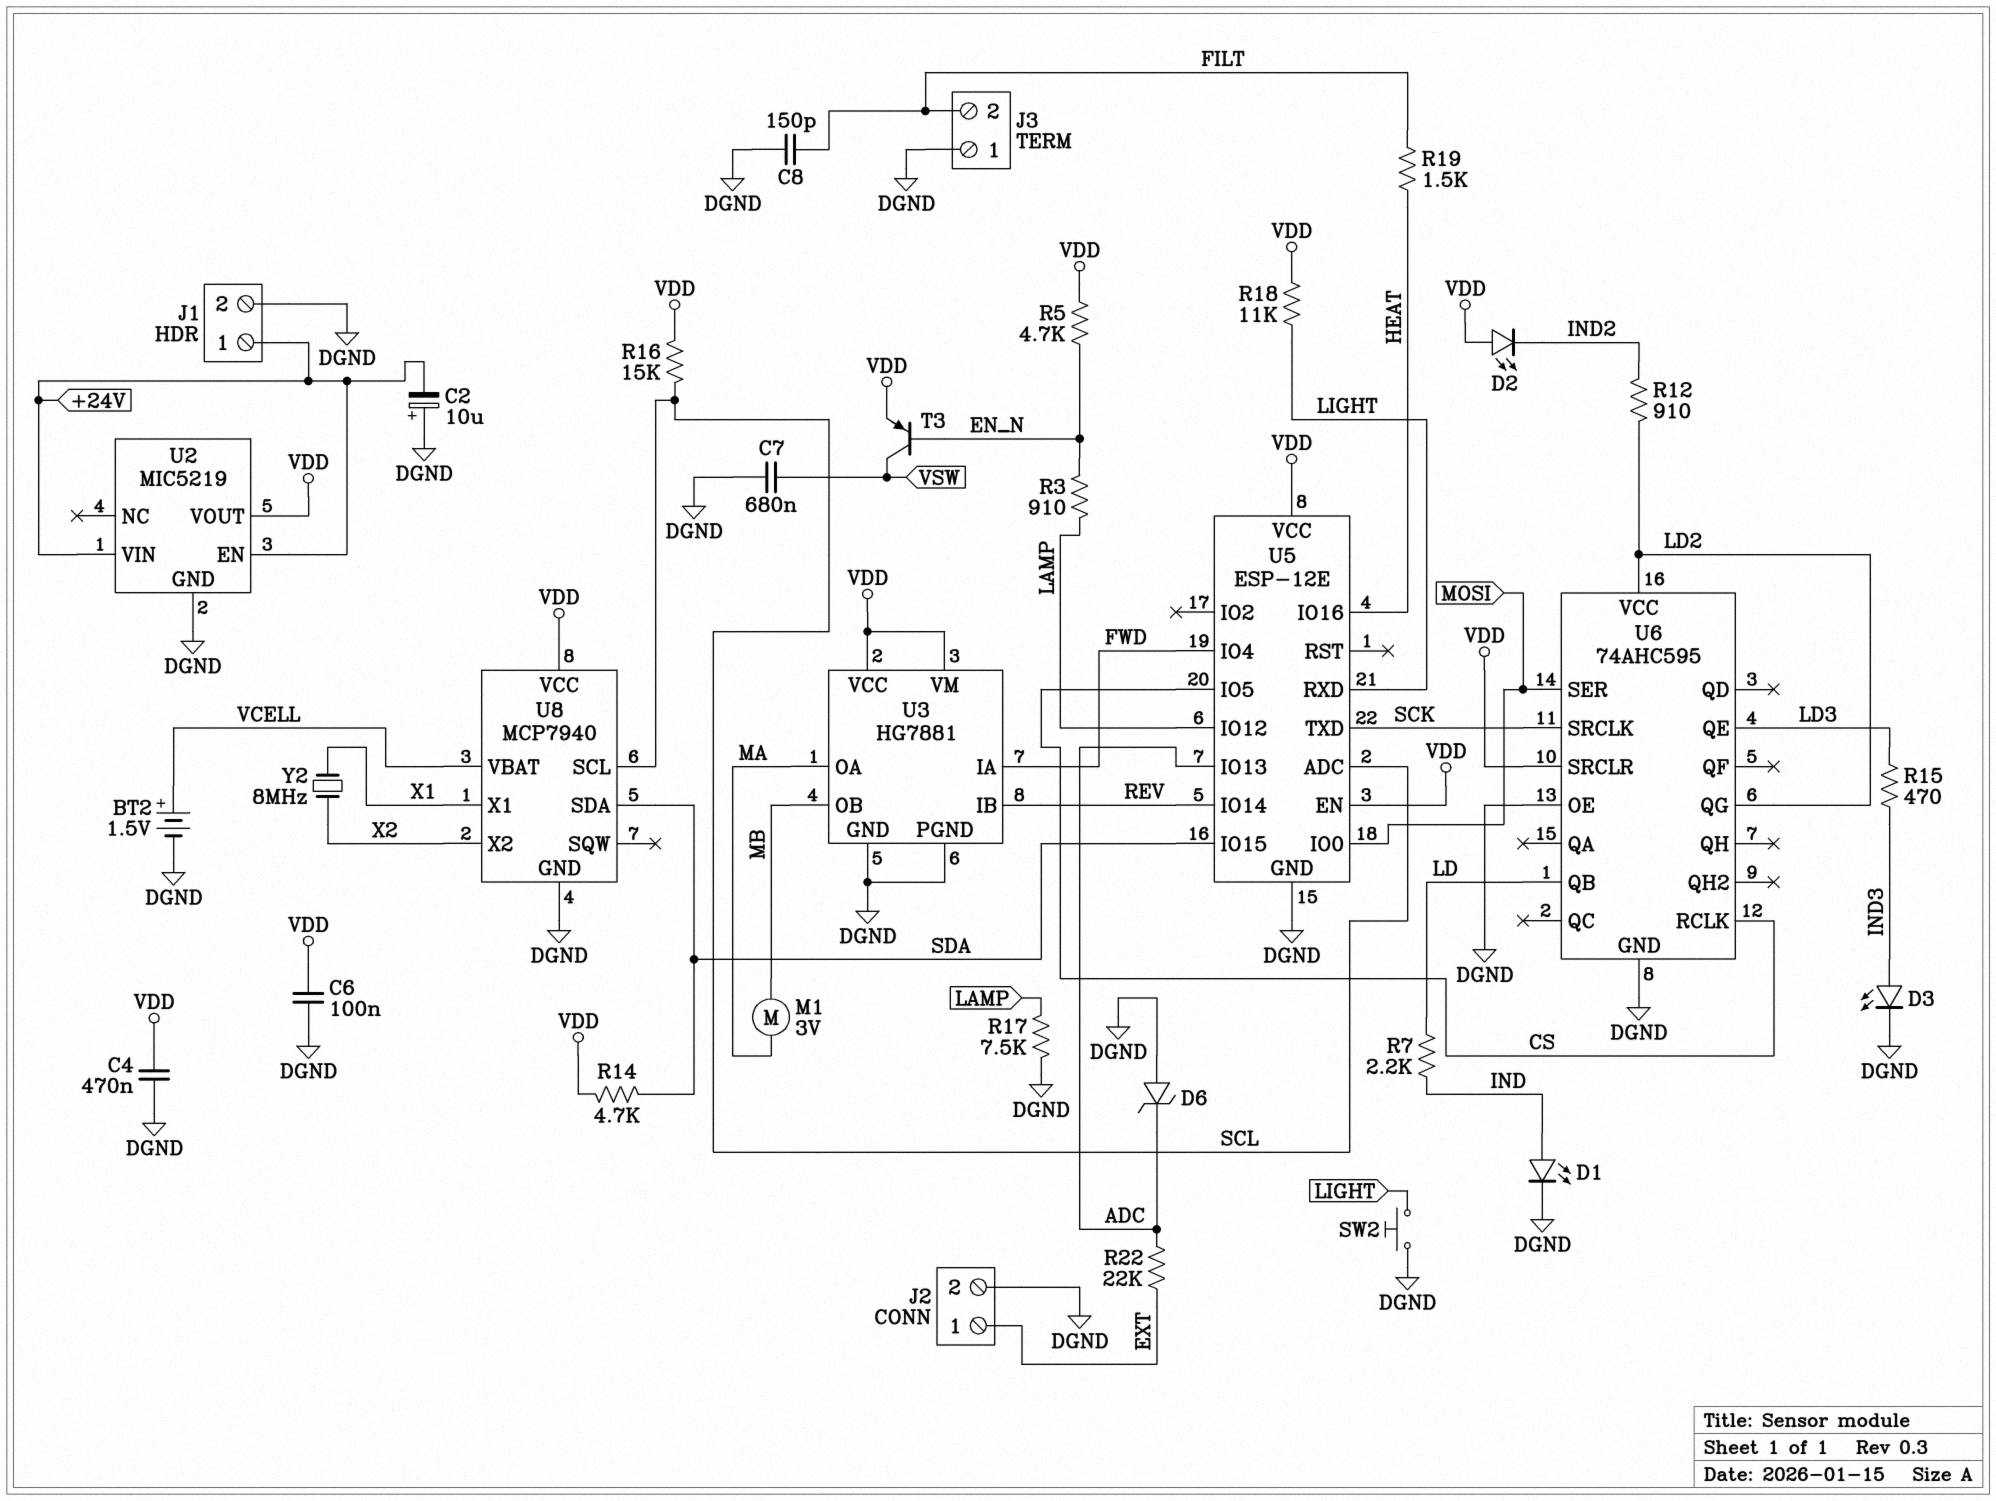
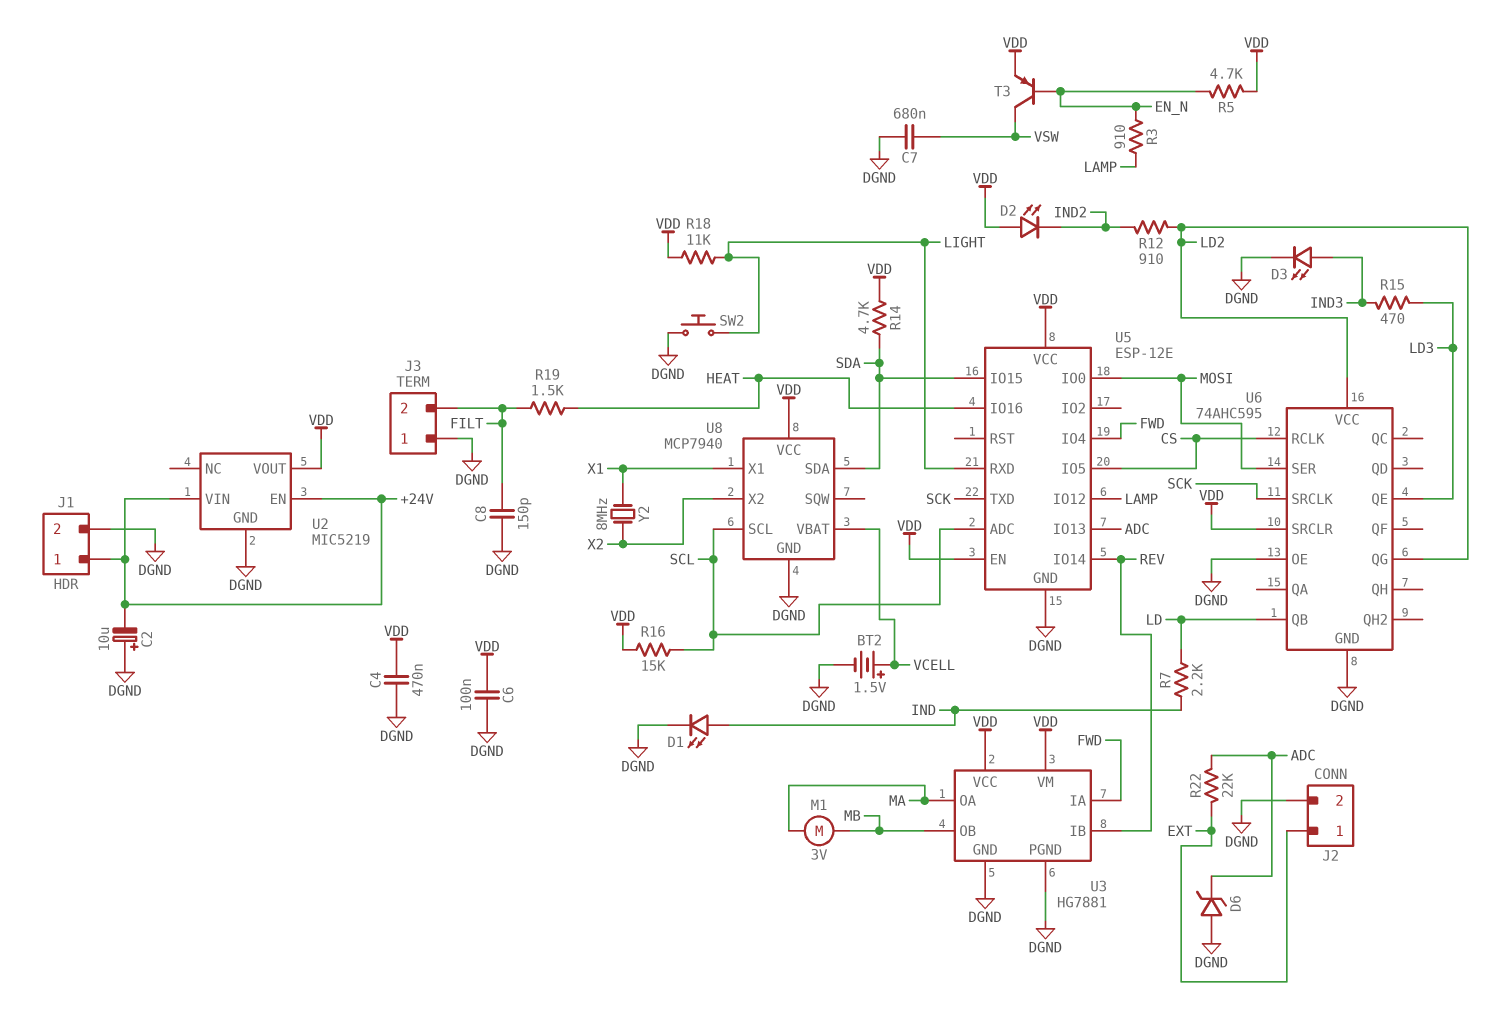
R17: 7.5k (DGND, LAMP) -> none

